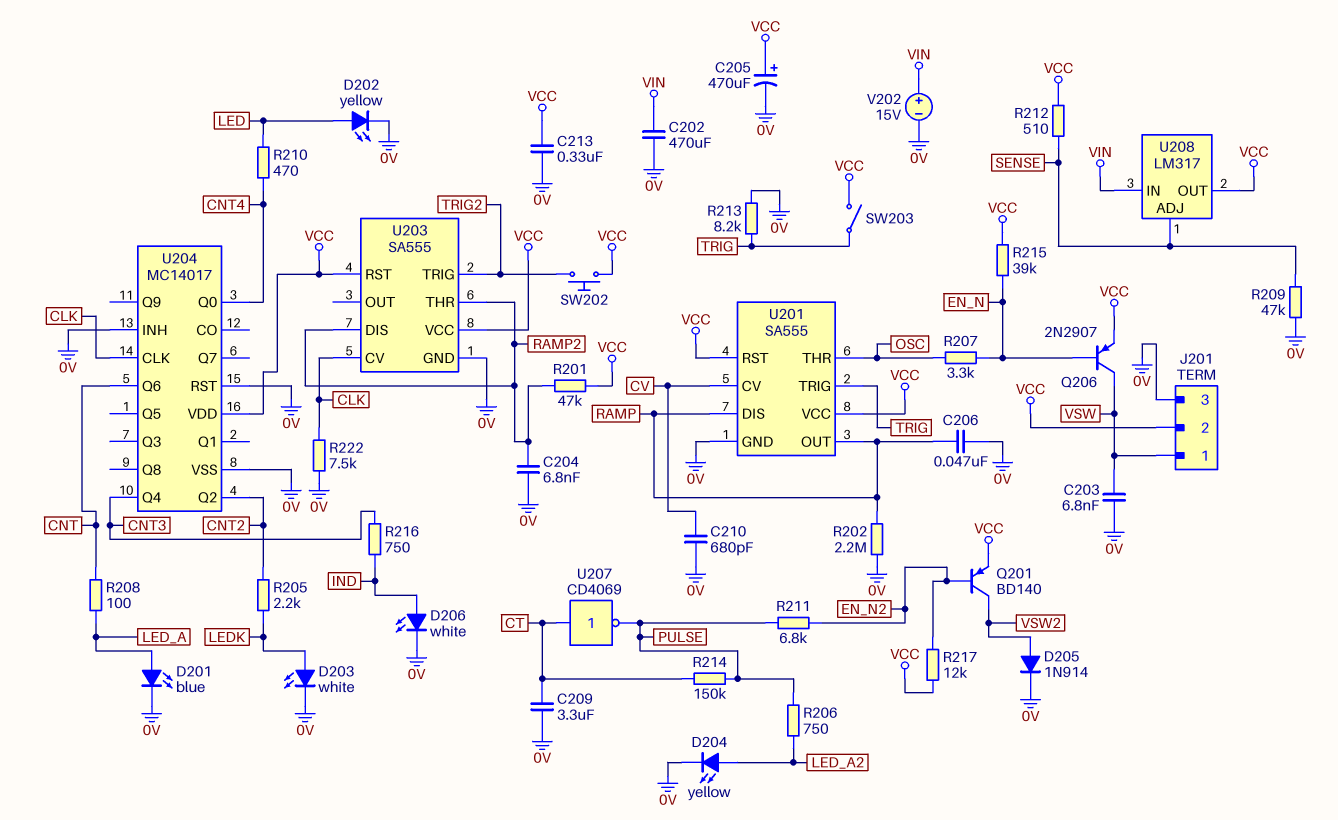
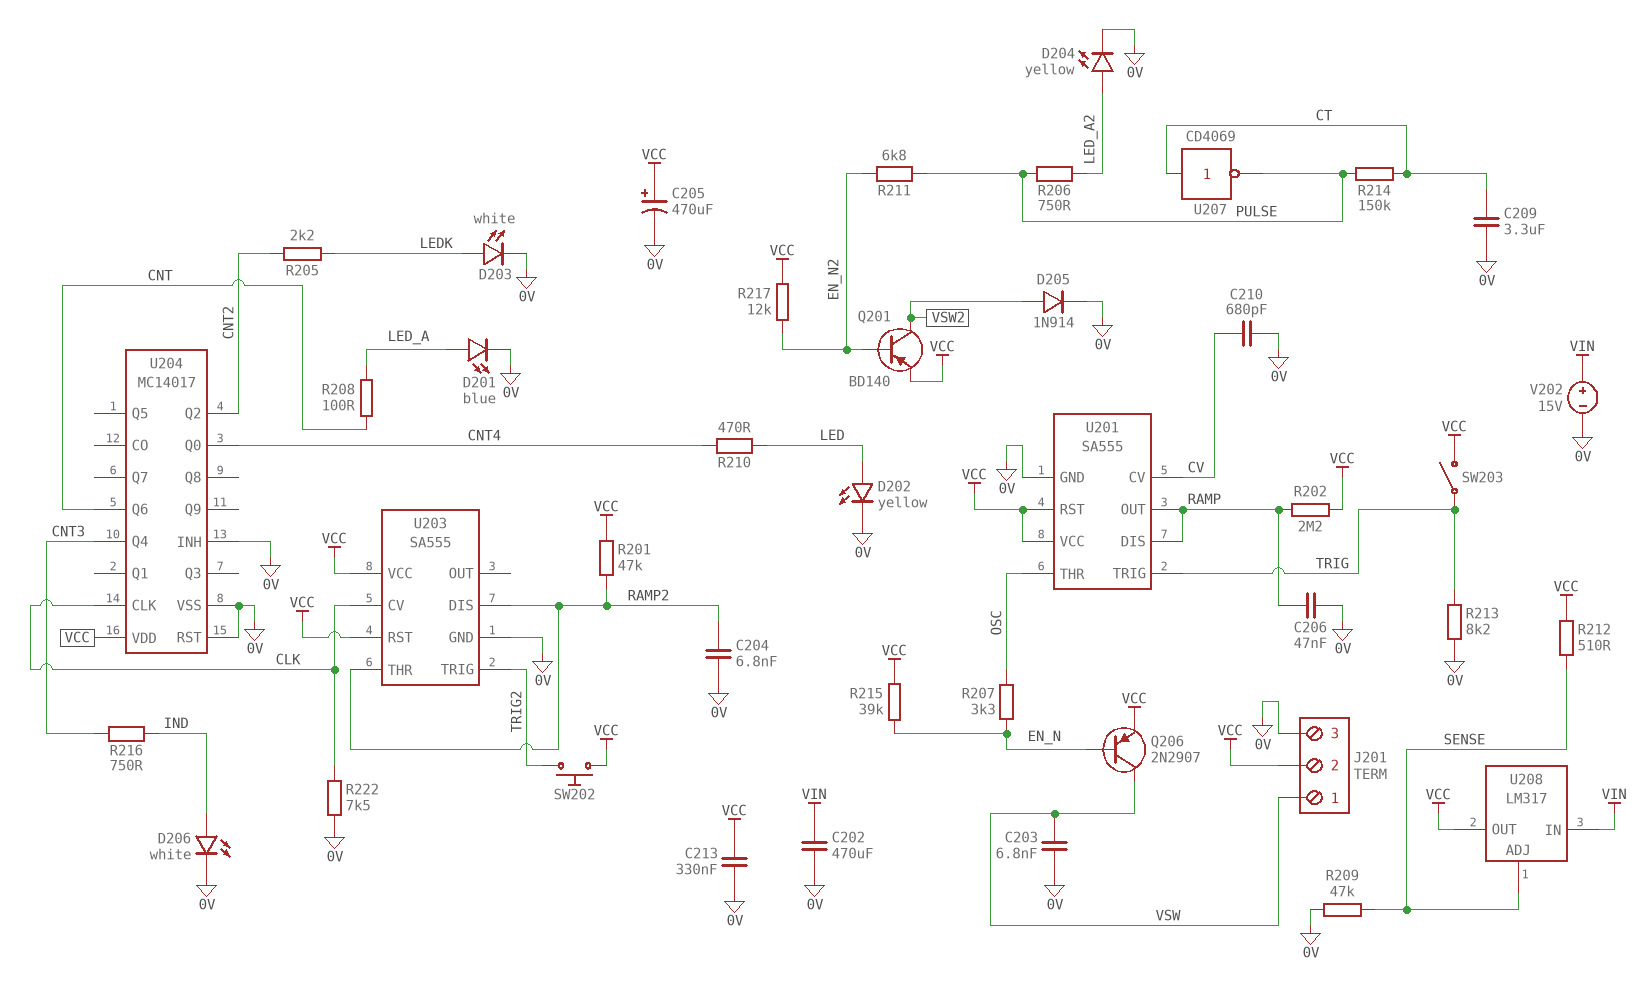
R202: 2.2M (0V, RAMP) -> 2.2M (RAMP, VCC)

